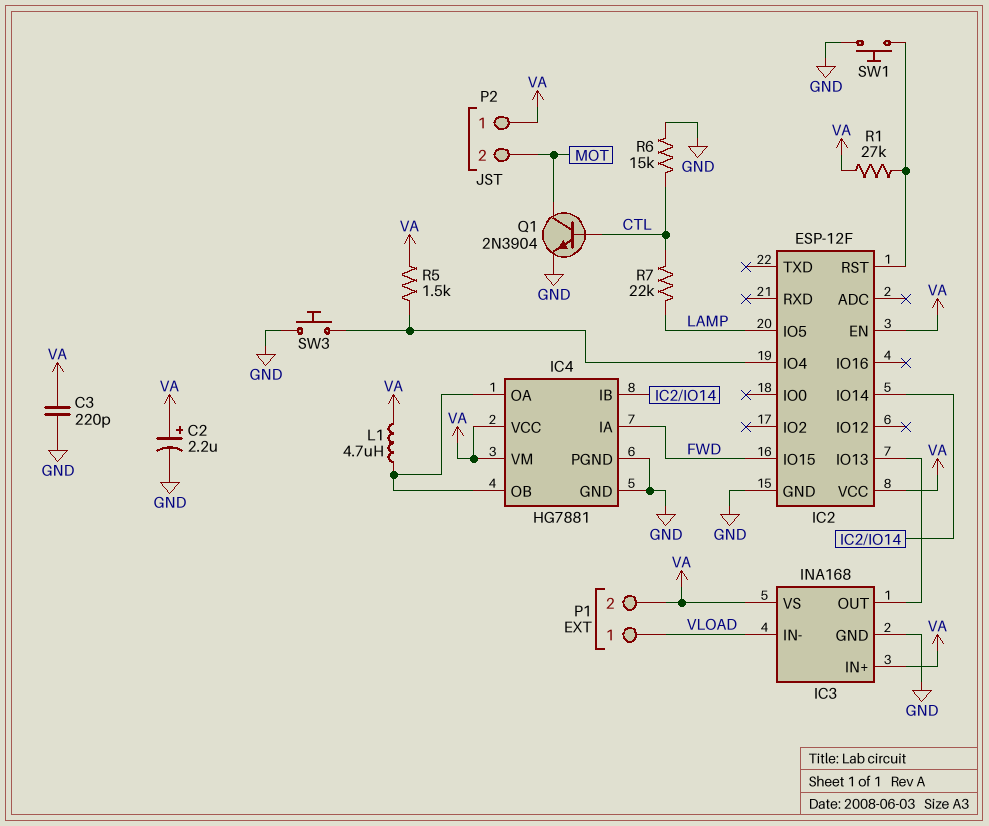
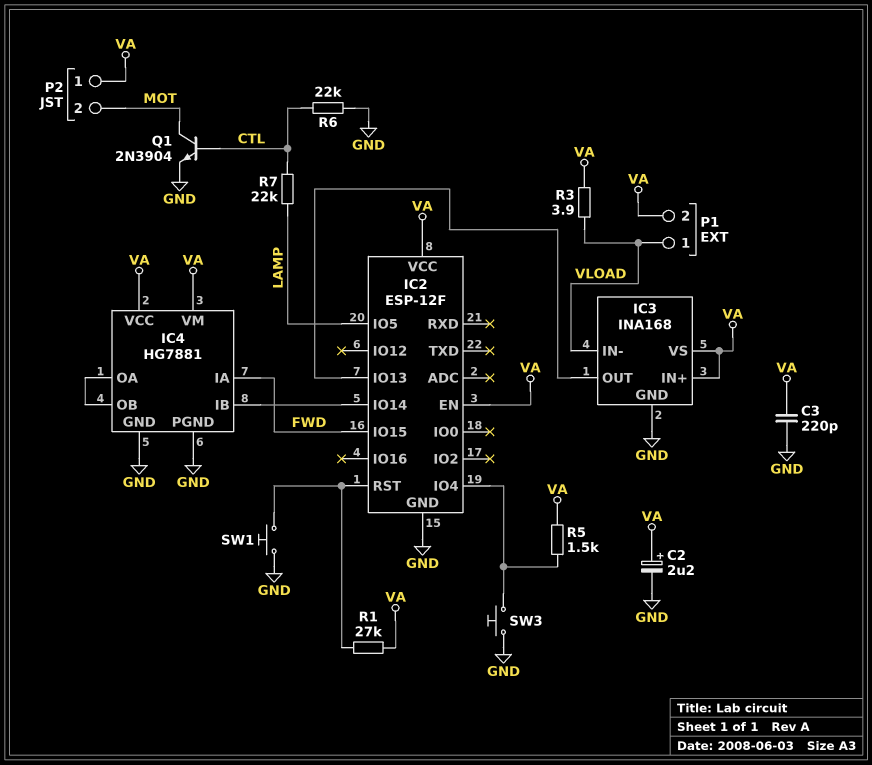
L1: 4.7uH (IC4/OA, VA) -> none
R3: none -> 3.9 (VA, VLOAD)
R6: 15k (CTL, GND) -> 22k (CTL, GND)

